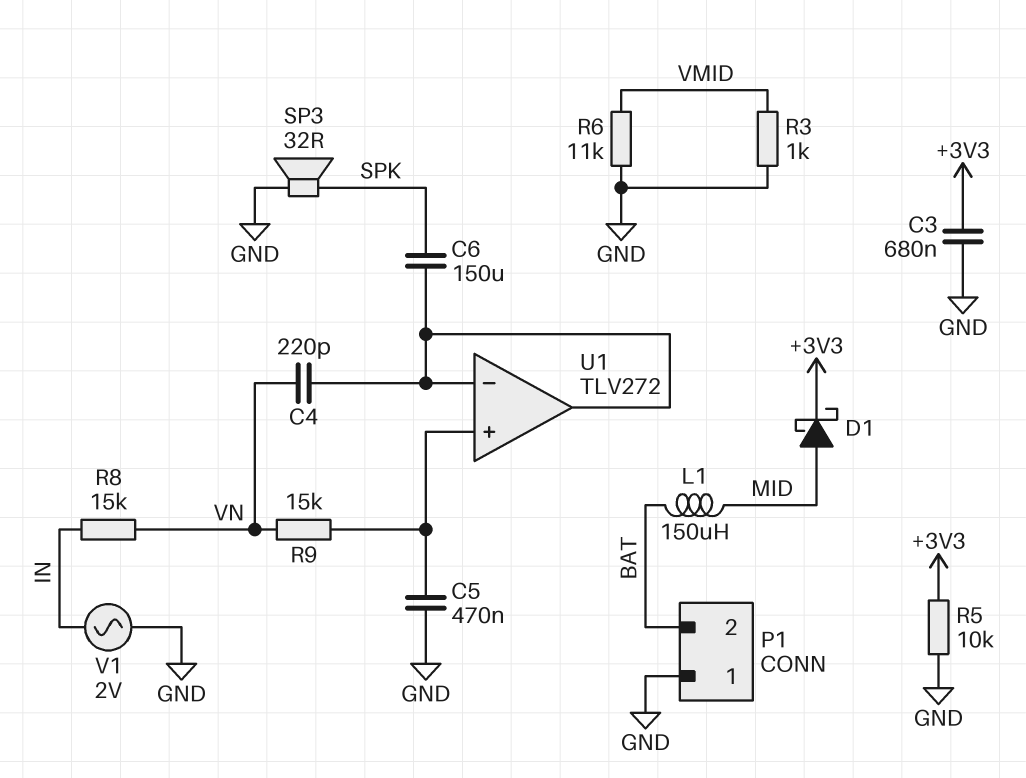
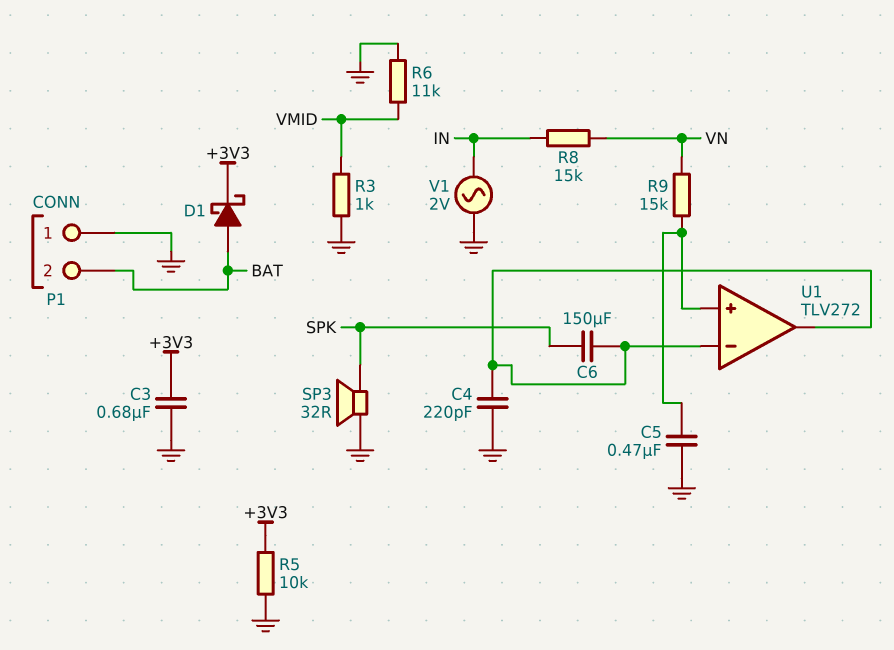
C4: 220pF (U1/in-, VN) -> 220pF (GND, U1/in-)
D1: schottky (A MID, K +3V3) -> schottky (A BAT, K +3V3)
L1: 150uH (BAT, MID) -> none

